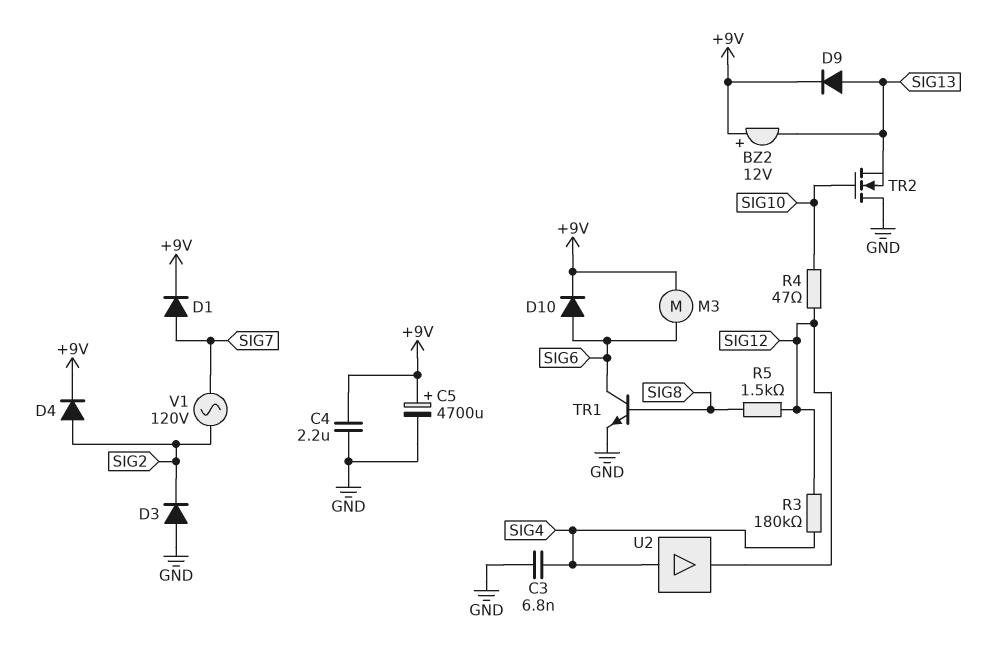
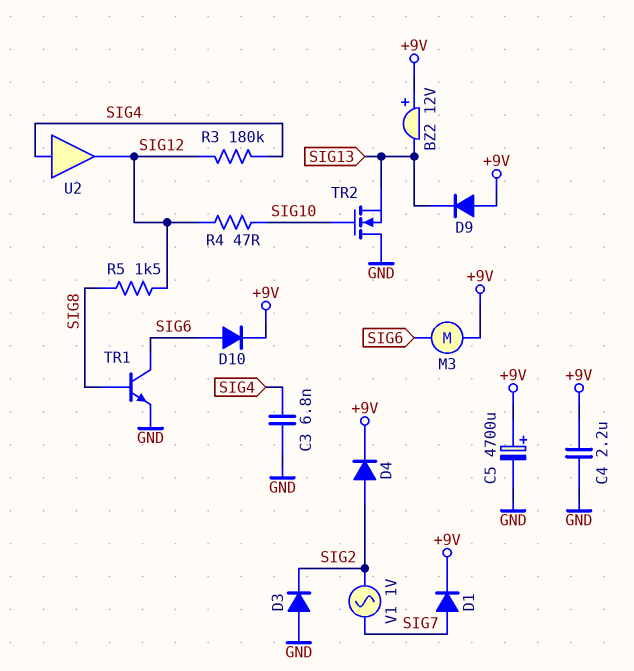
D9: diode (A SIG13, K +9V) -> diode (A +9V, K SIG13)
V1: AC 120V (SIG2, SIG7) -> AC 1V (SIG2, SIG7)

